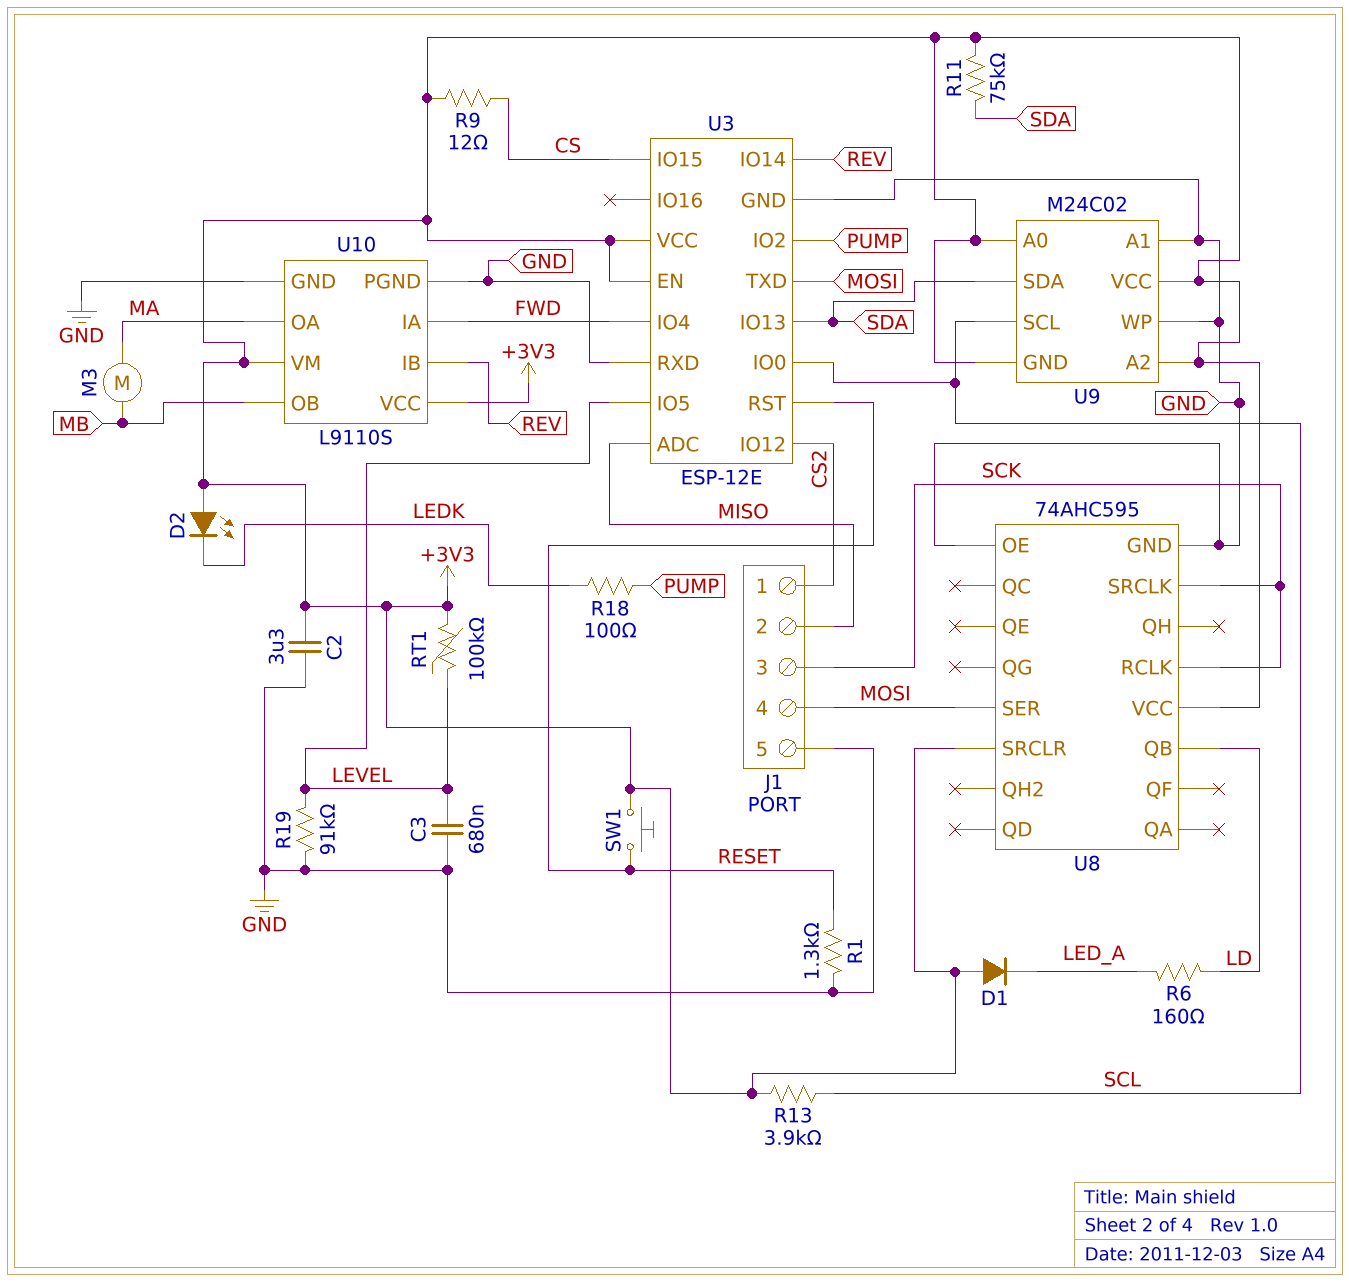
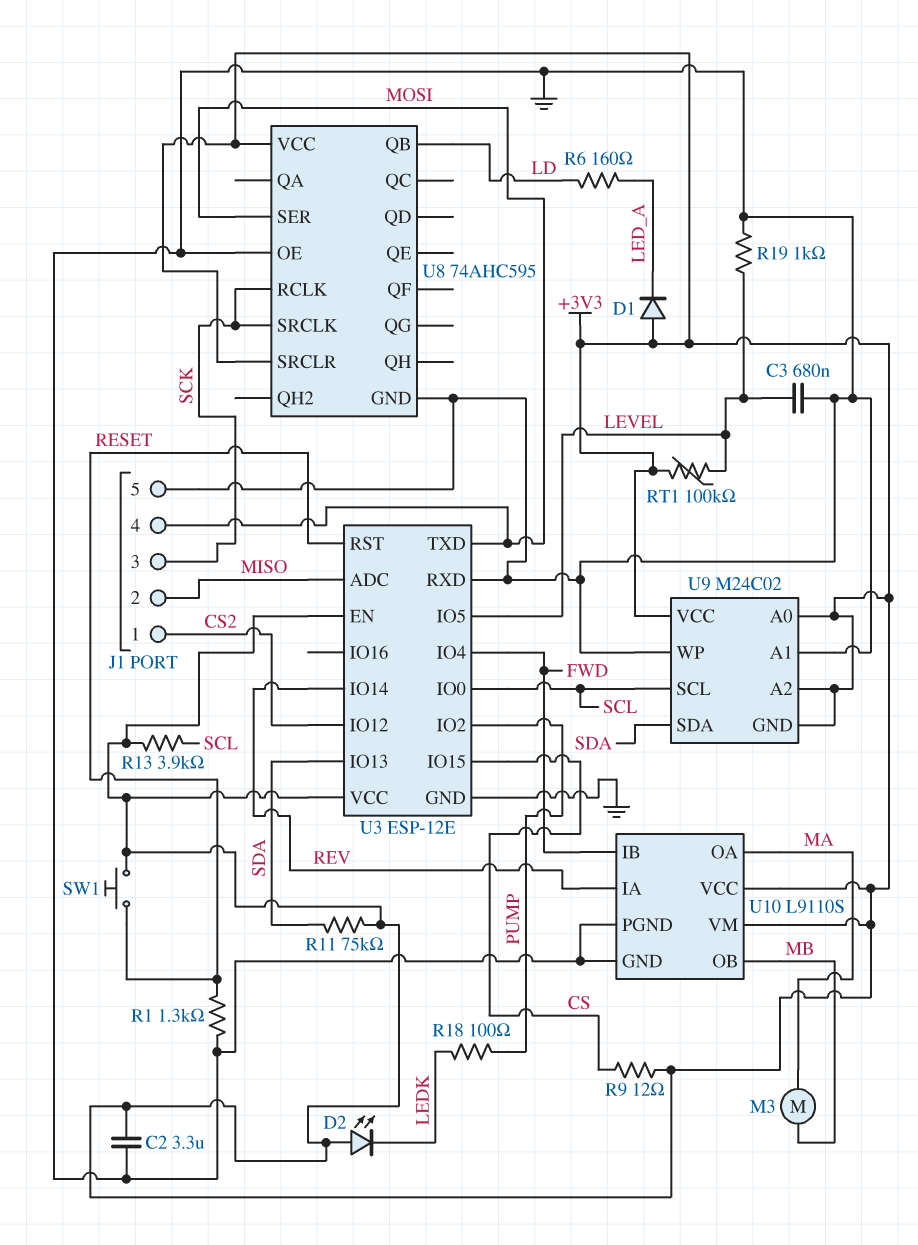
R19: 91k (GND, LEVEL) -> 1k (GND, LEVEL)
U10 pin IA: FWD -> REV
U10 pin IB: REV -> FWD

